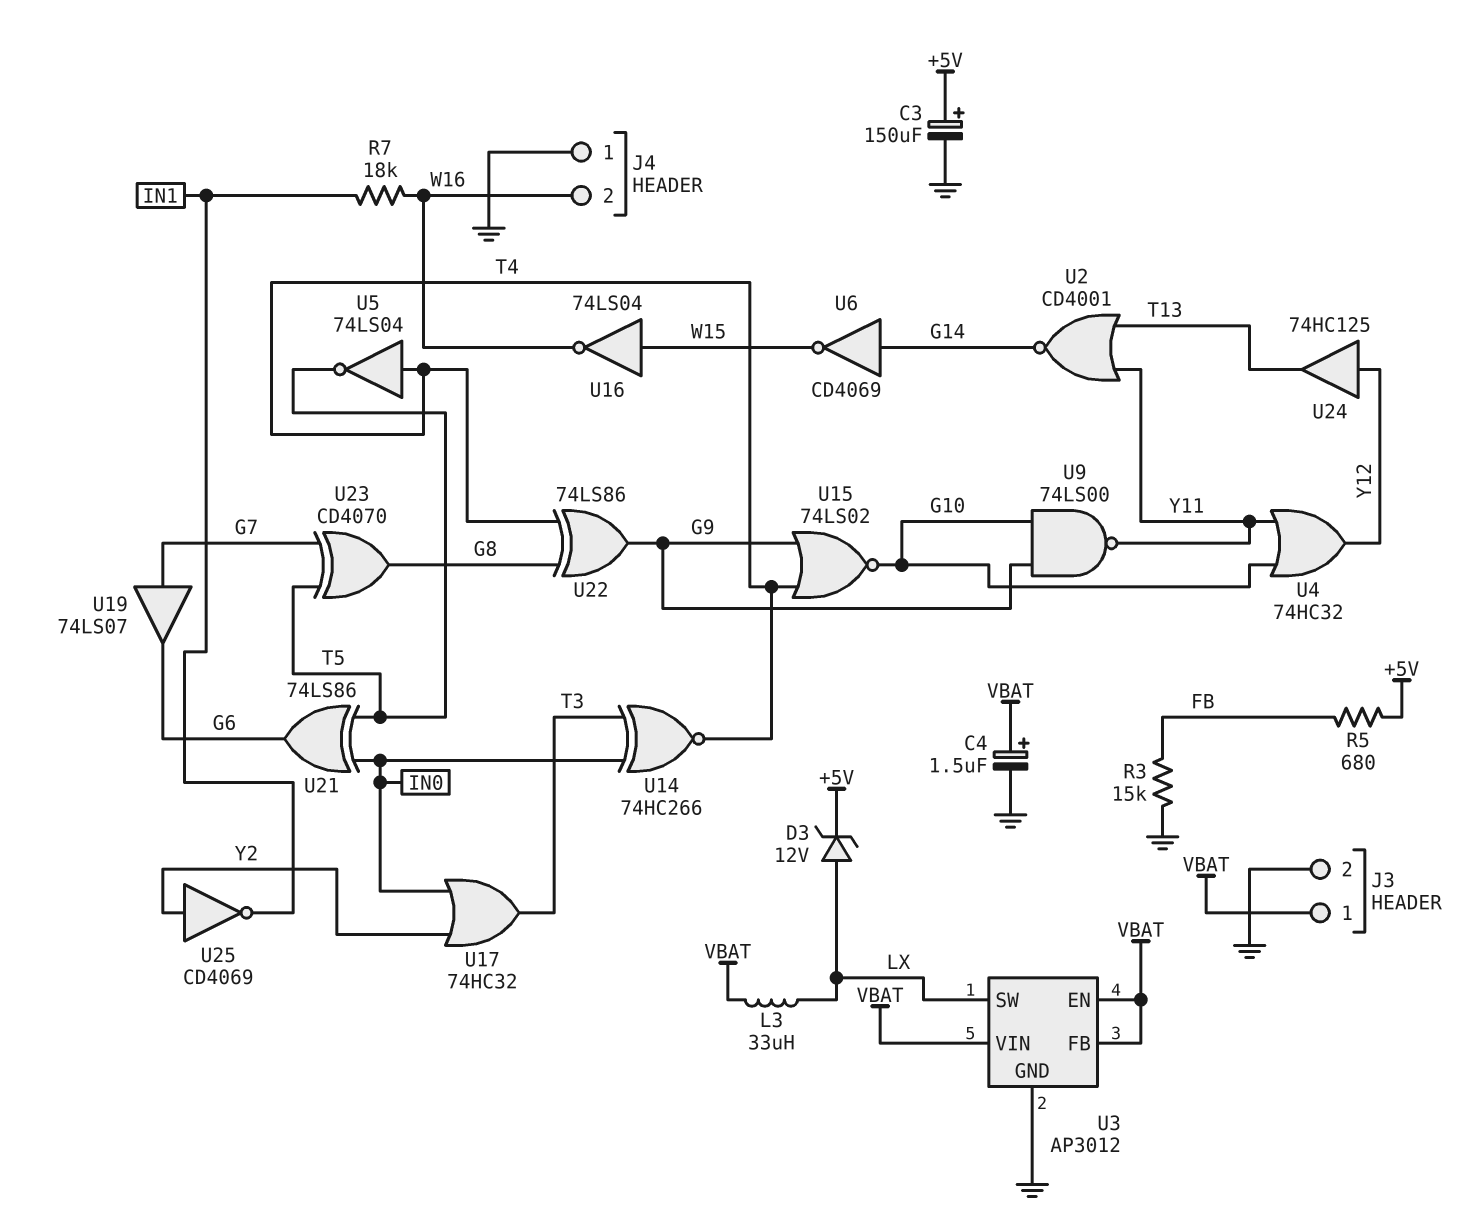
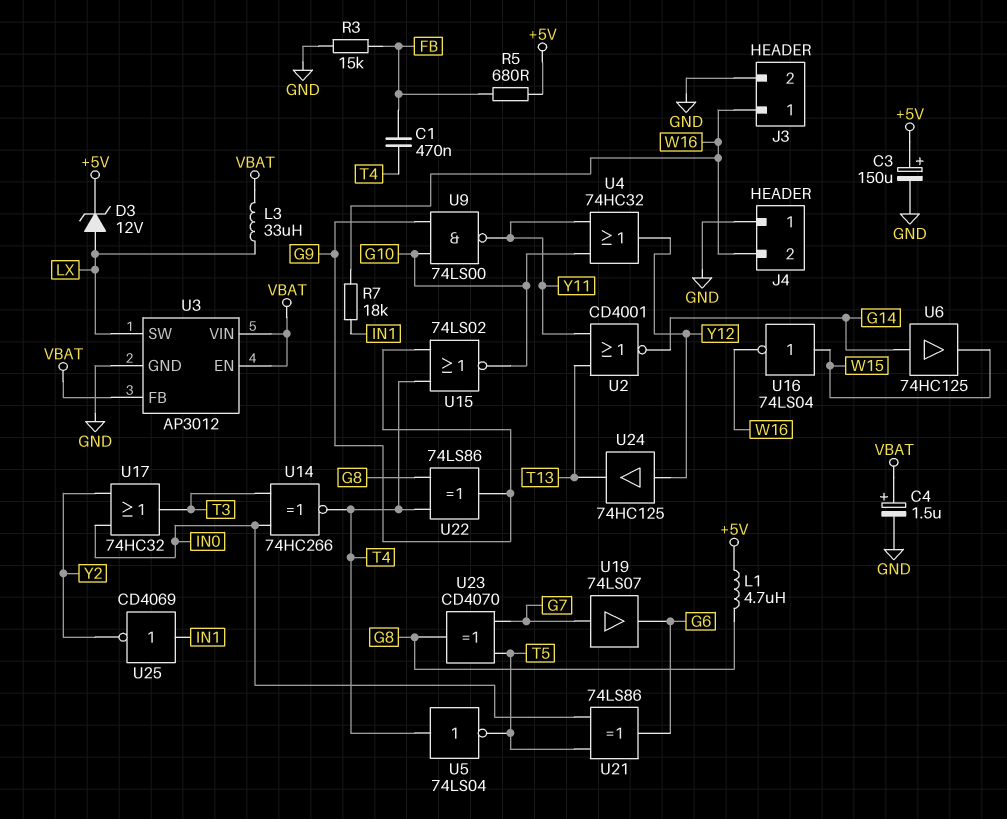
C1: none -> 470nF (FB, T4)
J3 pin 1: VBAT -> W16
L1: none -> 4.7uH (+5V, G8)
U6: NOT CD4069 (in G14, out W15) -> buffer 74HC125 (in G14, out W15)
U25: NOT CD4069 (in Y2, out IN1) -> NOT CD4069 (in IN1, out Y2)

